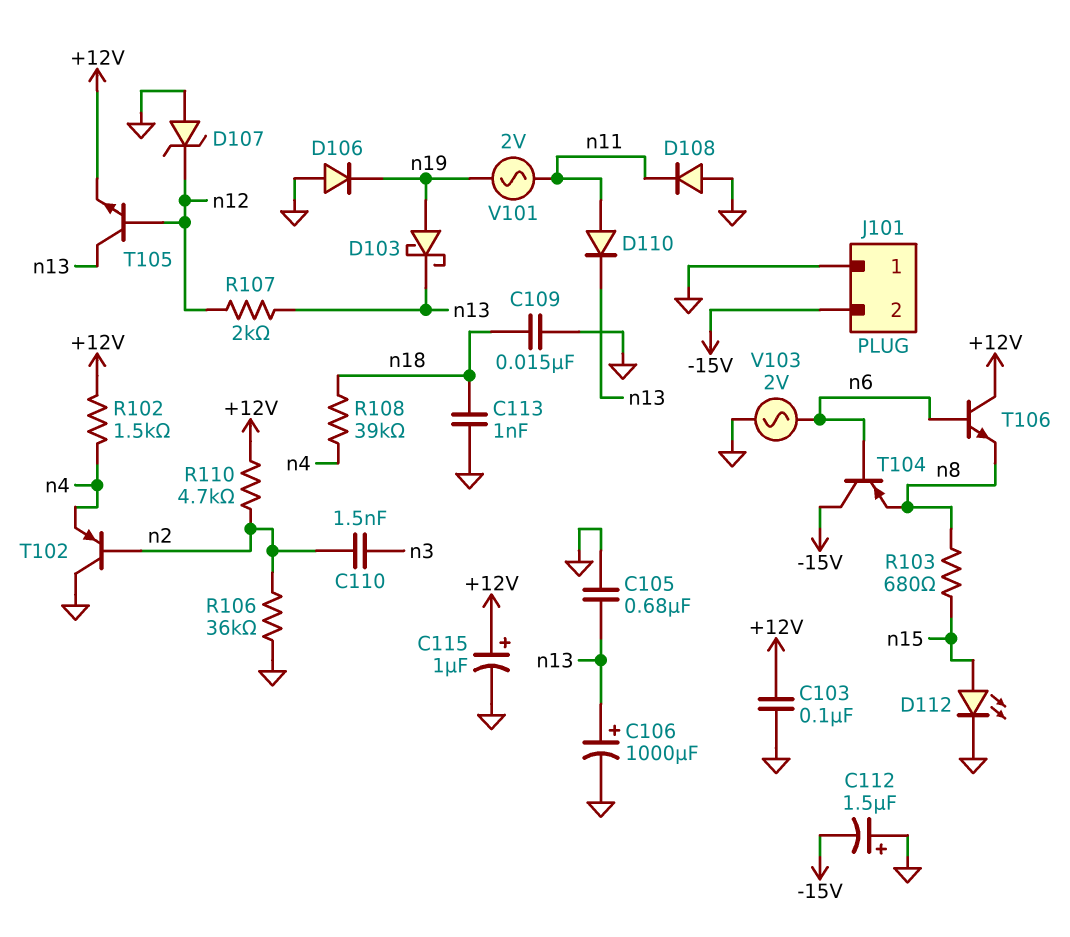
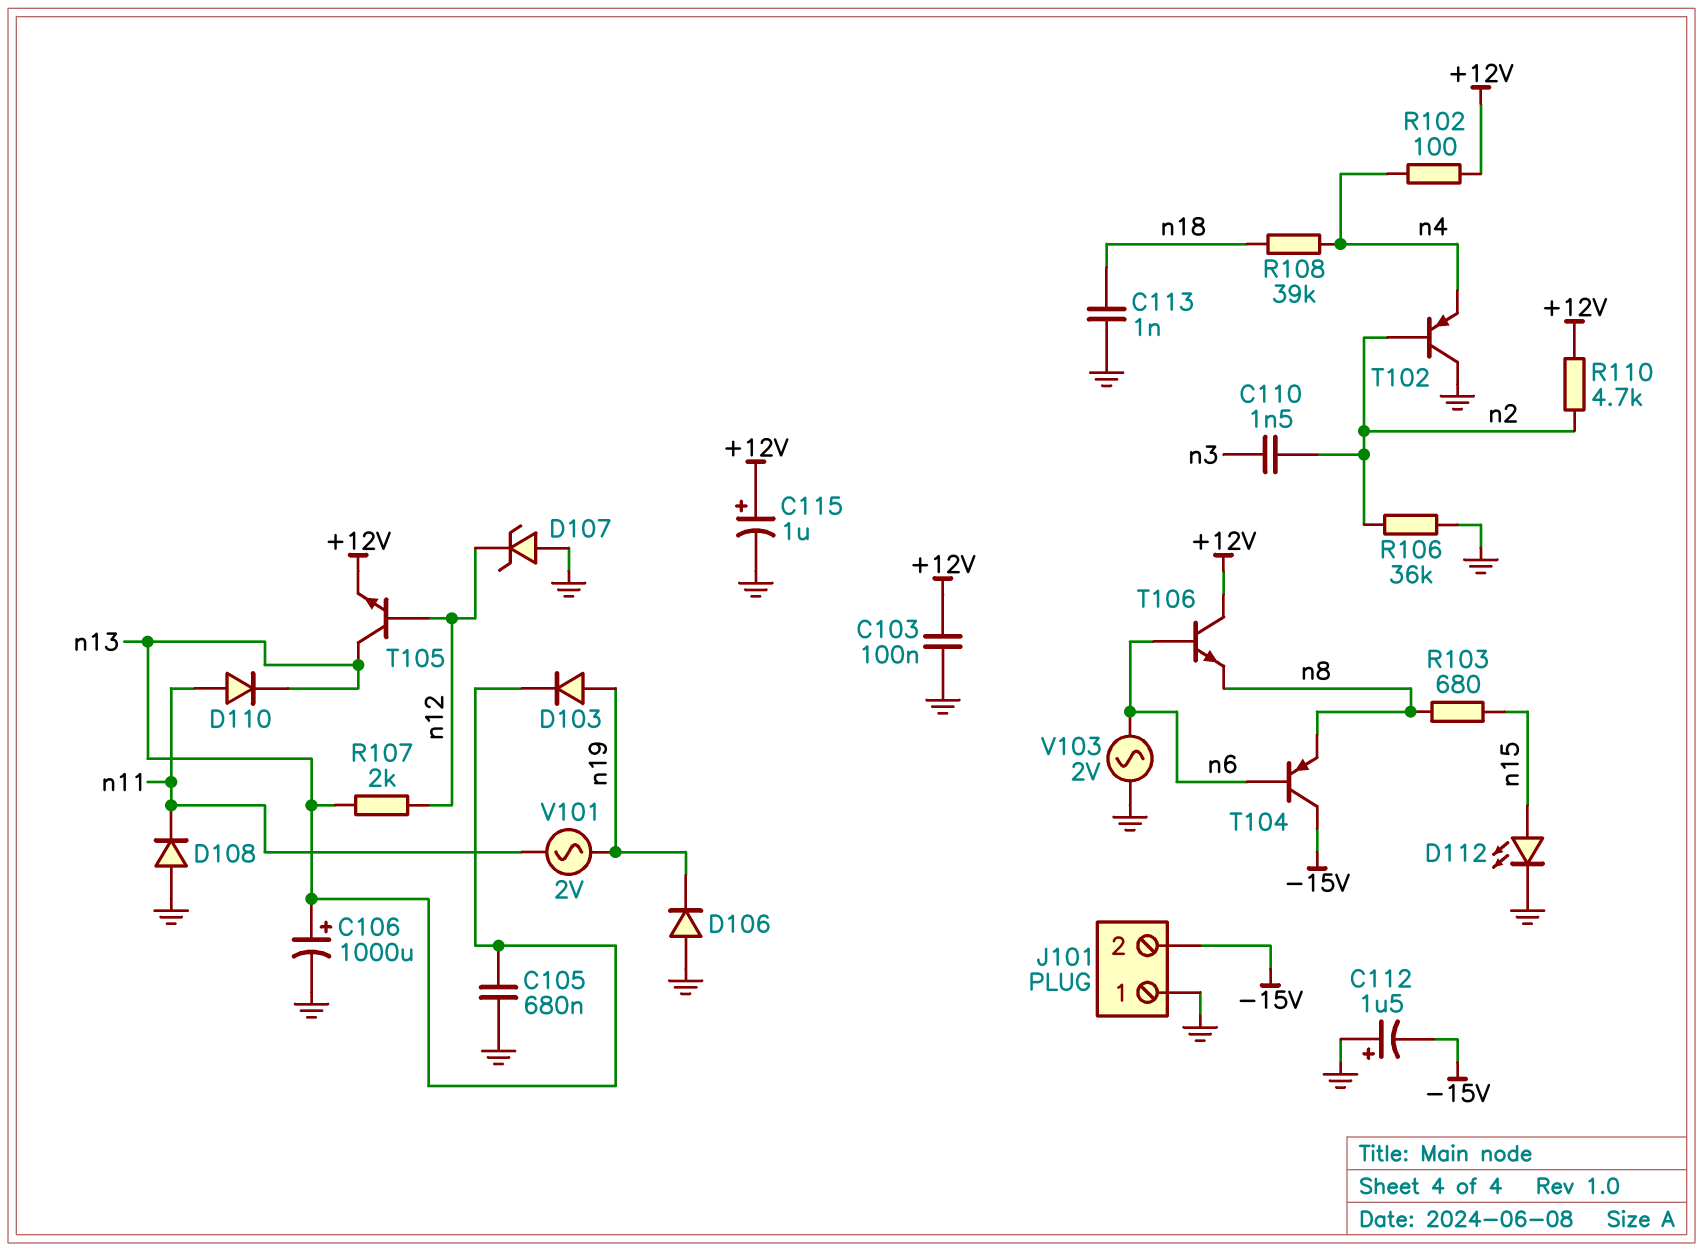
C109: 15nF (GND, n18) -> none
D103: schottky (A n19, K n13) -> diode (A n19, K n13)
R102: 1.5k (+12V, n4) -> 100 (+12V, n4)

